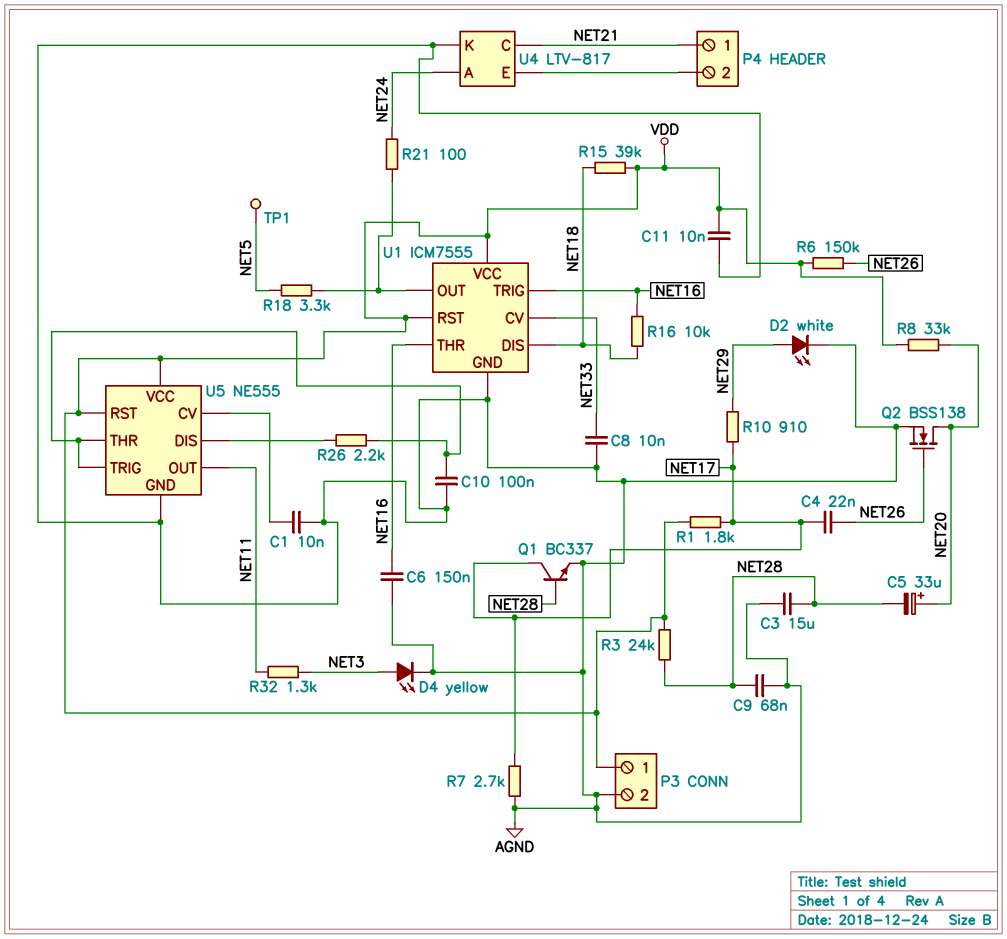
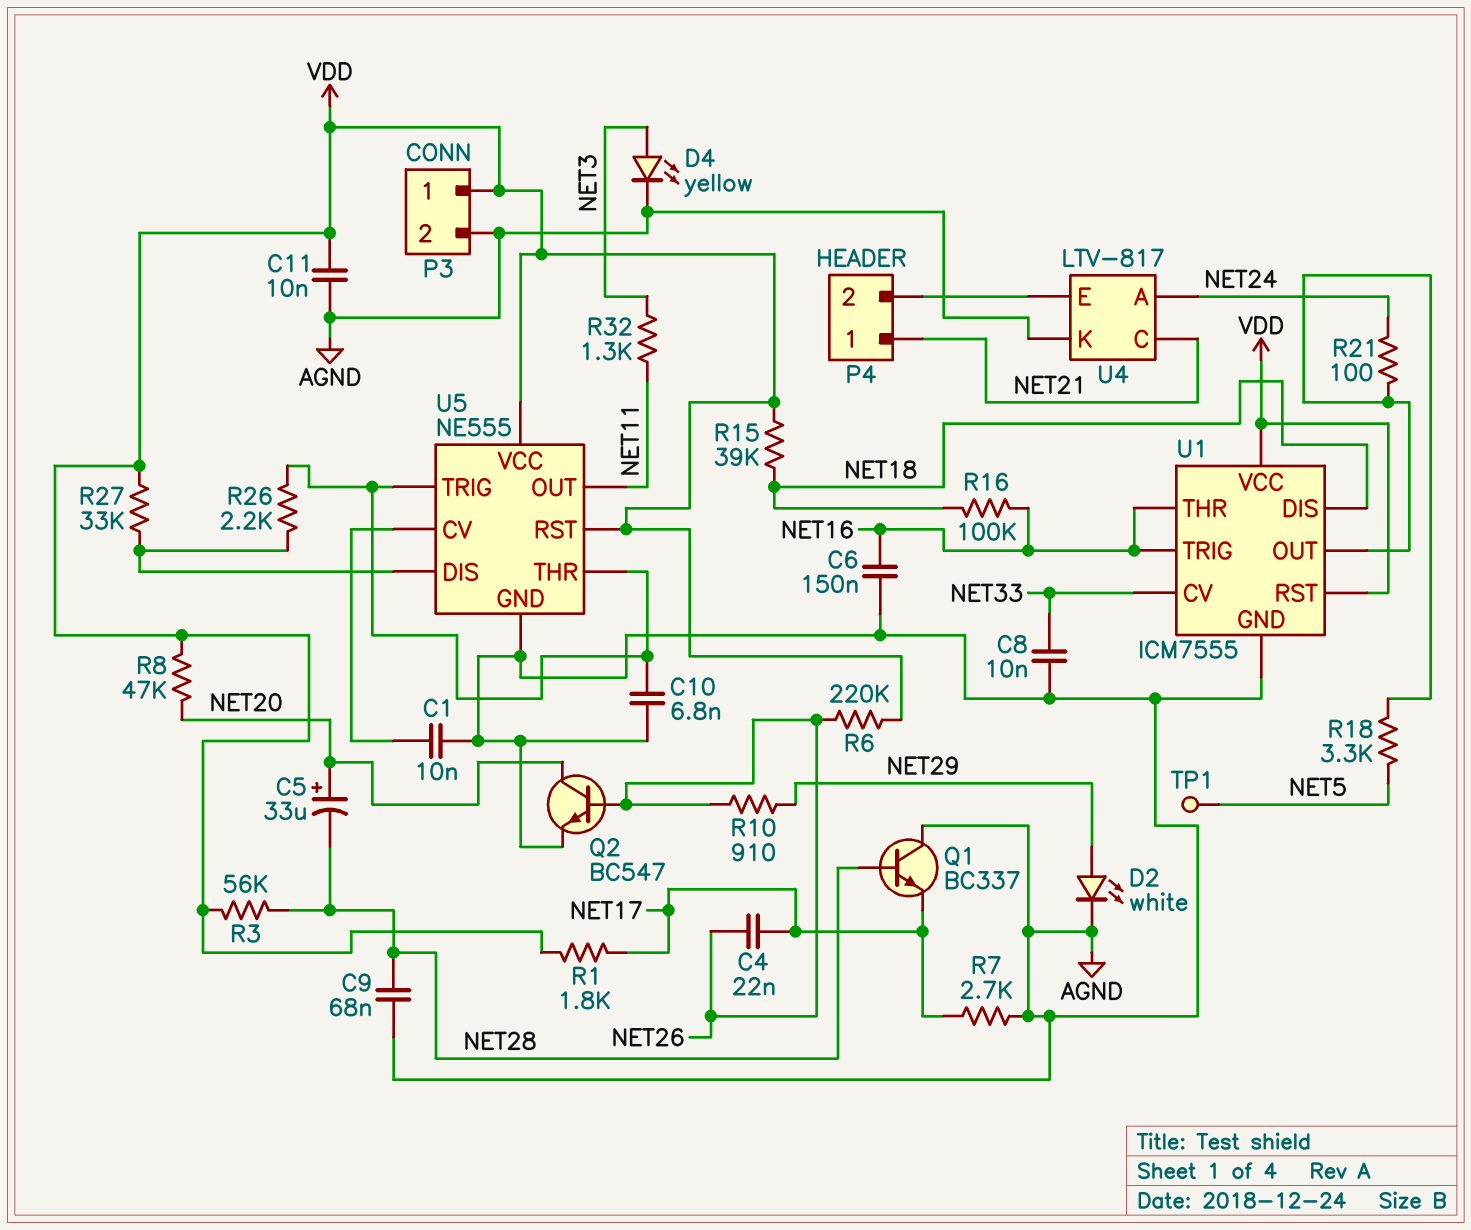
C3: 15uF (AGND, NET28) -> none
C10: 100nF (AGND, U5/THR) -> 6.8nF (AGND, U5/THR)
Q1: NPN BC337 (B NET28, C NET17, E AGND) -> NPN BC337 (B NET28, C AGND, E NET17)
Q2: NMOS BSS138 (G NET26, D NET20, S AGND) -> NPN BC547 (B NET26, C NET20, E AGND)
R3: 24k (NET28, VDD) -> 56k (NET28, VDD)
R6: 150k (NET26, VDD) -> 220k (NET26, VDD)
R8: 33k (NET20, VDD) -> 47k (NET20, VDD)
R10: 910 (NET17, NET29) -> 910 (NET26, NET29)
R16: 10k (NET16, NET18) -> 100k (NET16, NET18)
R27: none -> 33k (U5/DIS, VDD)

